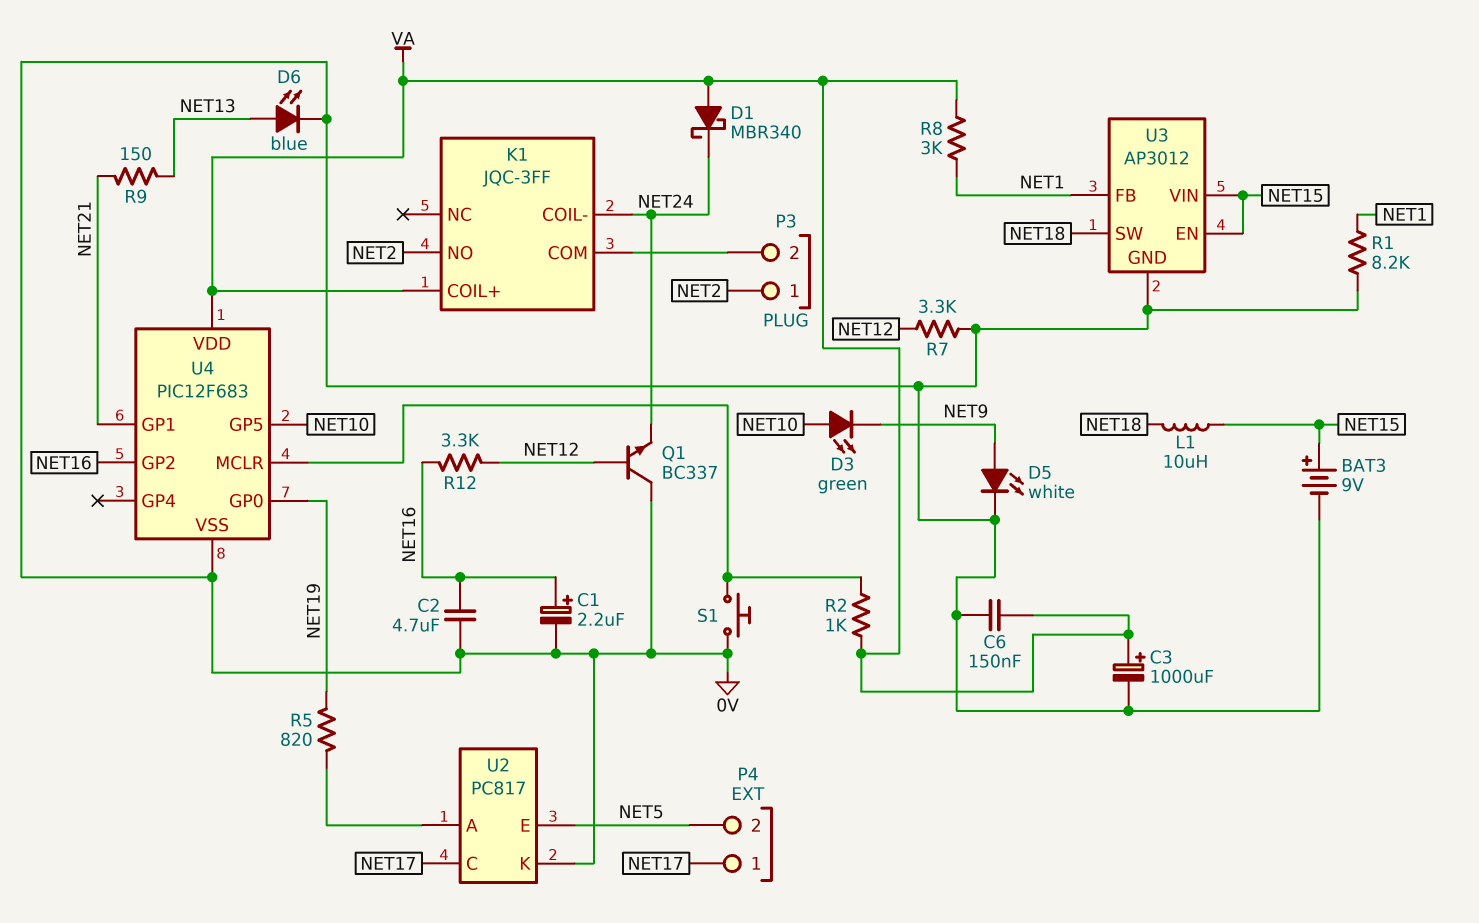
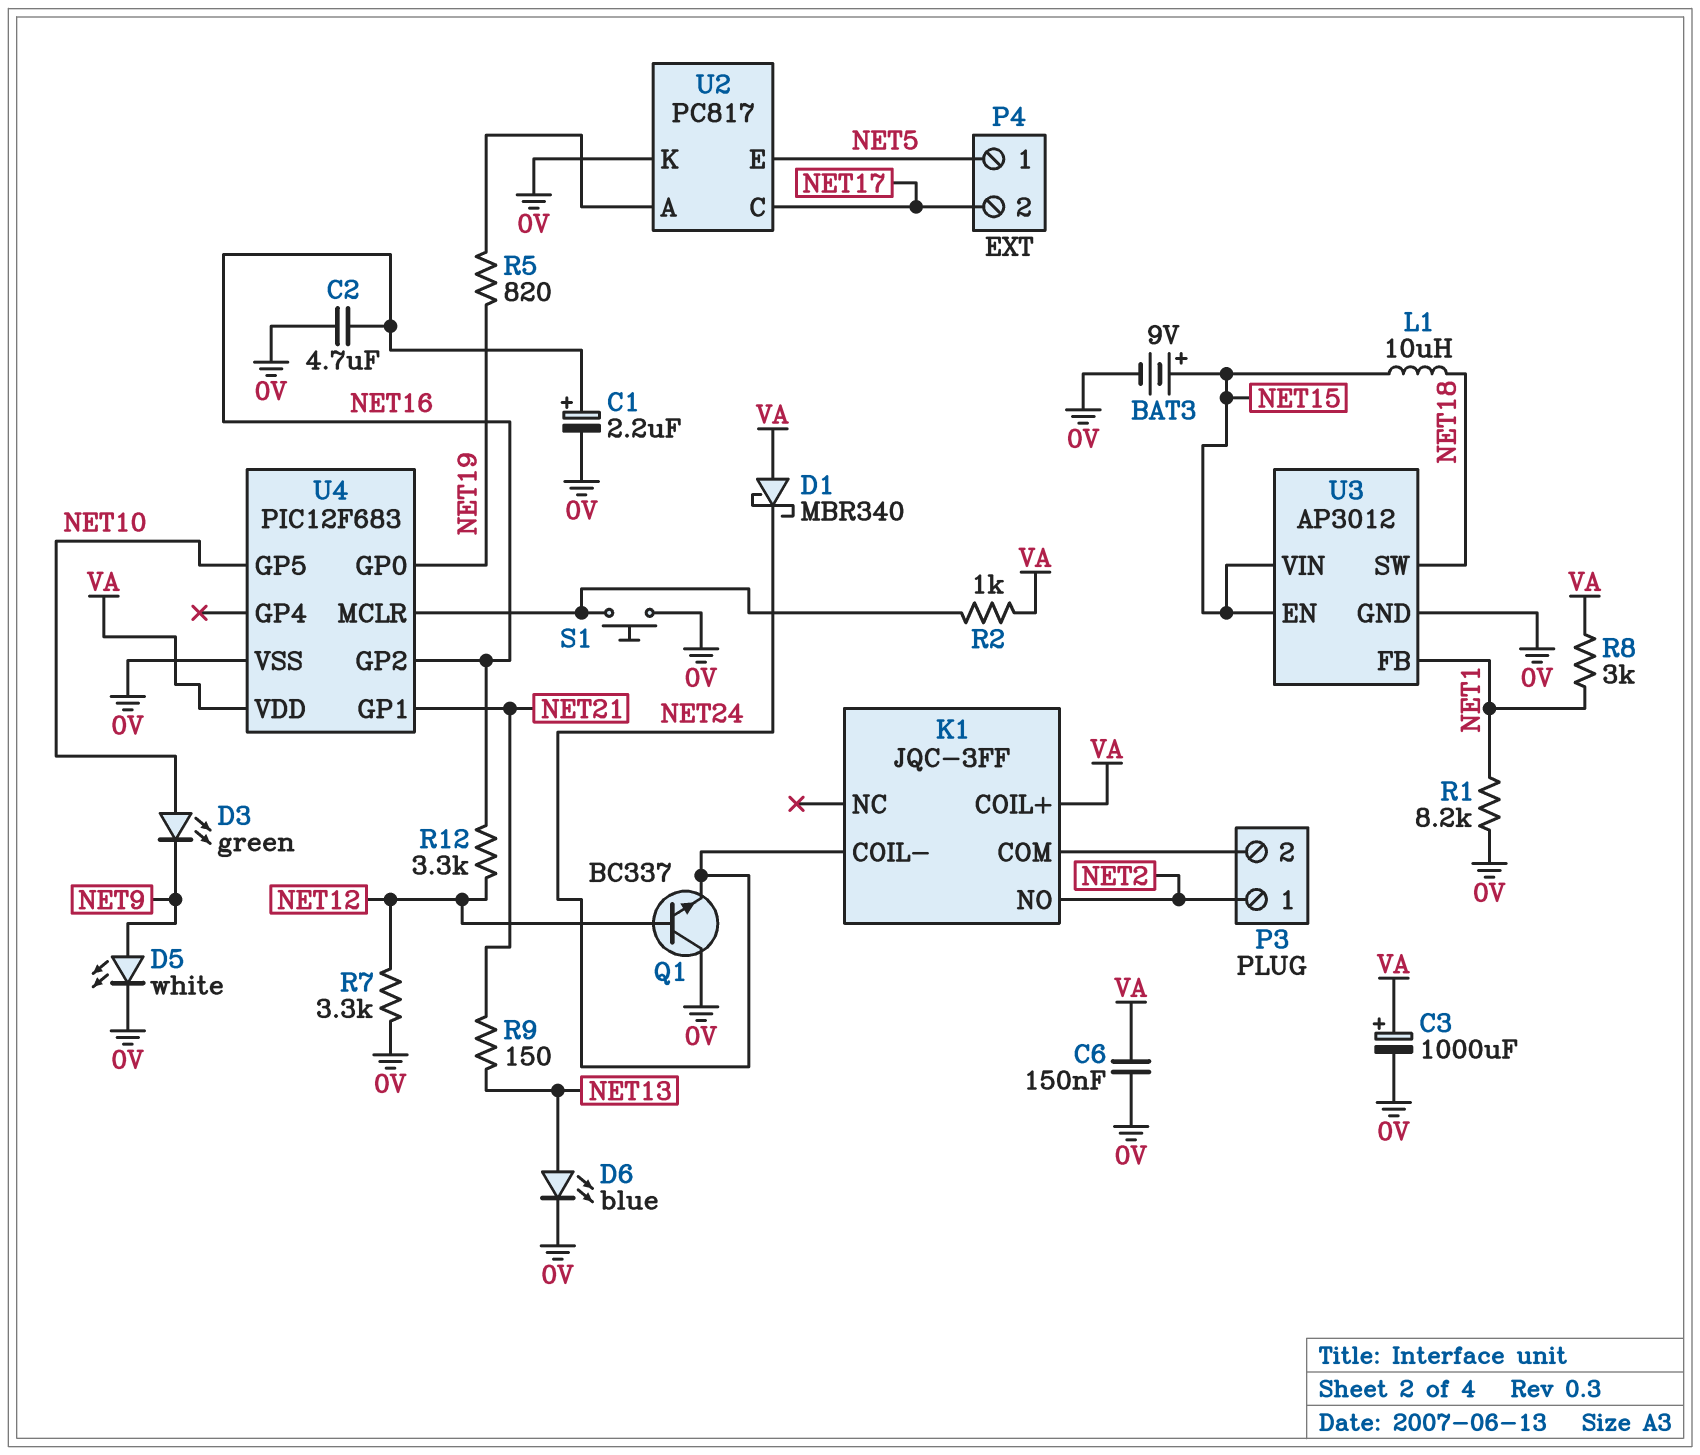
P4 pin 1: NET17 -> NET5
P4 pin 2: NET5 -> NET17

